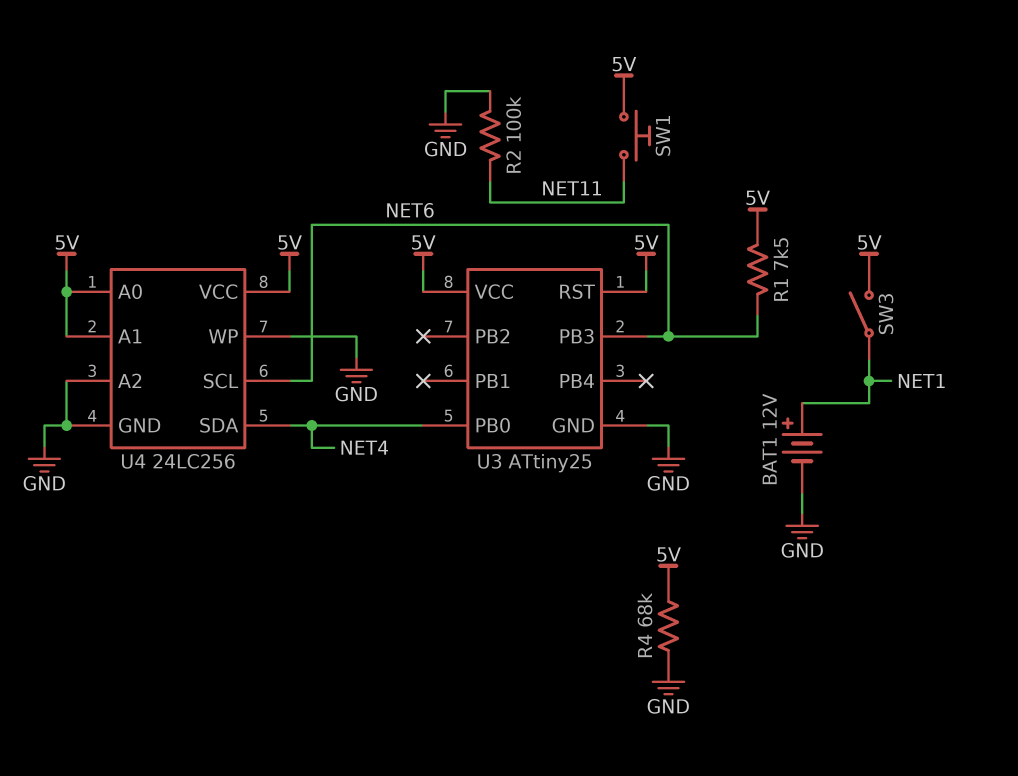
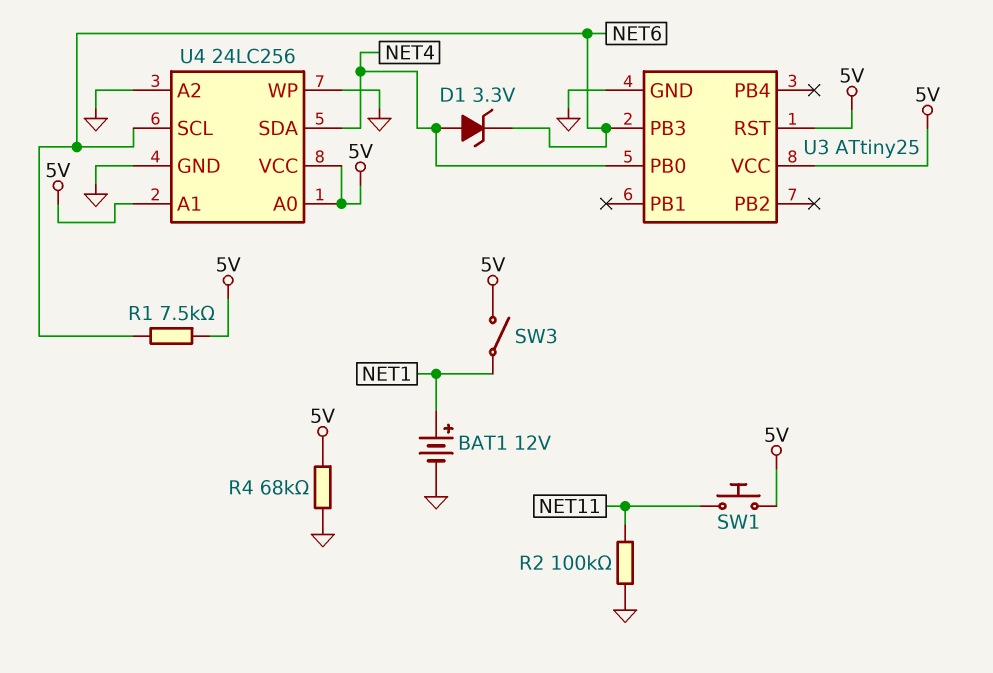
D1: none -> zener 3.3V (A NET4, K NET6)

